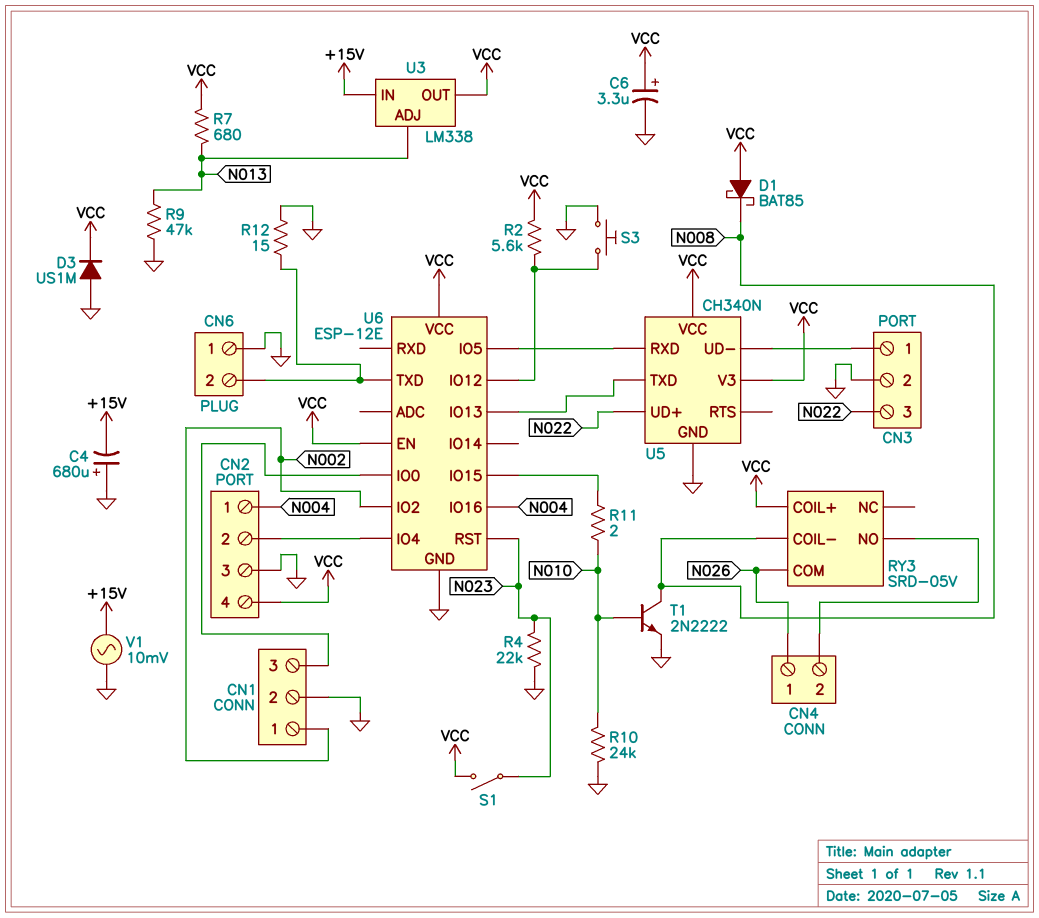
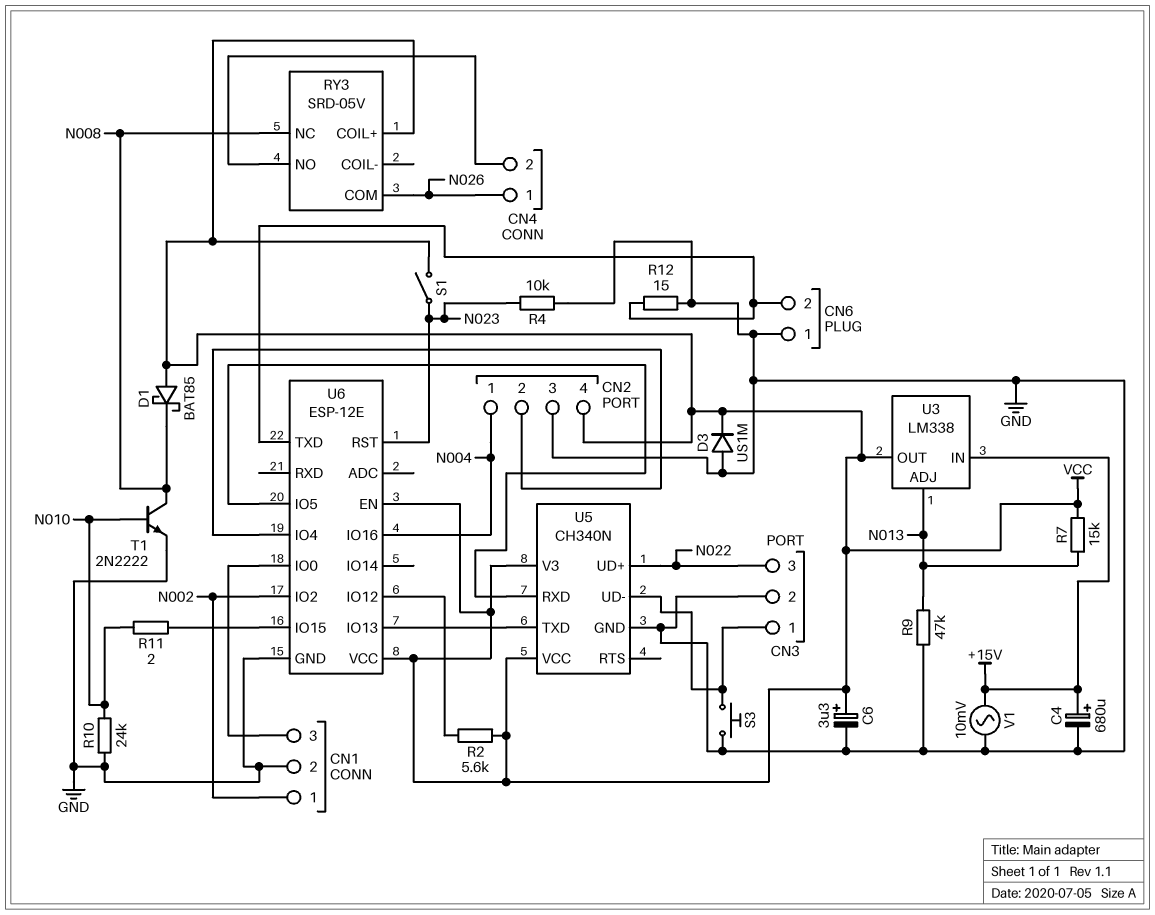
C4: 680uF (plus GND, minus +15V) -> 680uF (plus +15V, minus GND)
R4: 22k (GND, N023) -> 10k (GND, N023)
R7: 680 (N013, VCC) -> 15k (N013, VCC)
RY3 pin COIL-: N008 -> none
RY3 pin NC: none -> N008
S3: button (GND, U6/IO12) -> button (CN3/1, GND)

